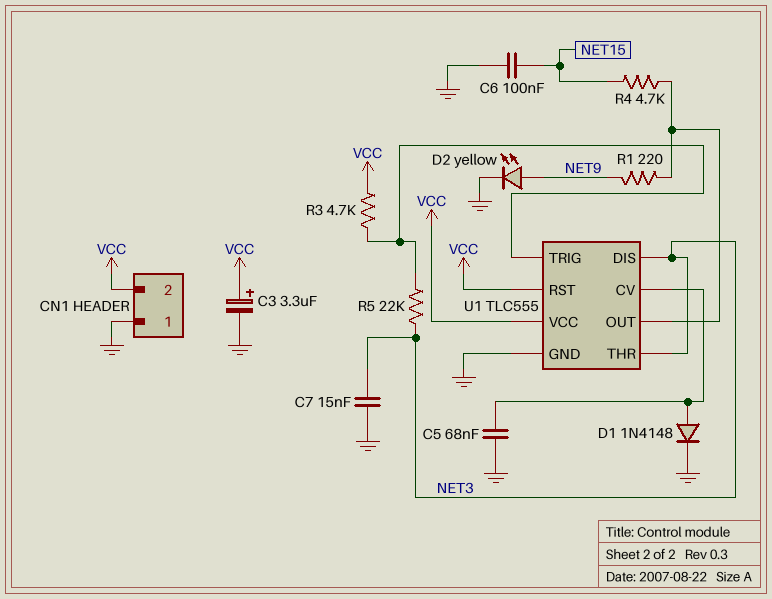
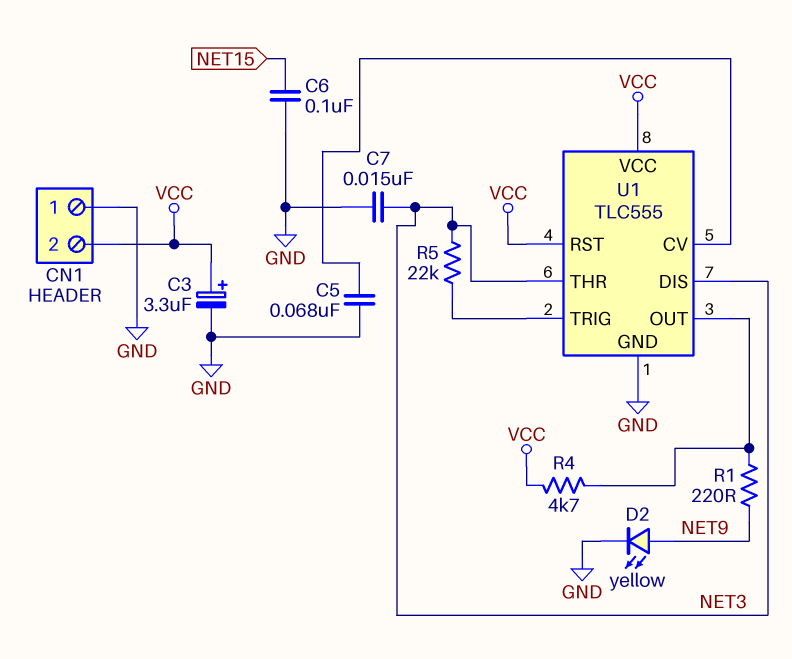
D1: diode 1N4148 (A U1/CV, K GND) -> none
R3: 4.7k (U1/TRIG, VCC) -> none
R4: 4.7k (NET15, U1/OUT) -> 4.7k (U1/OUT, VCC)

